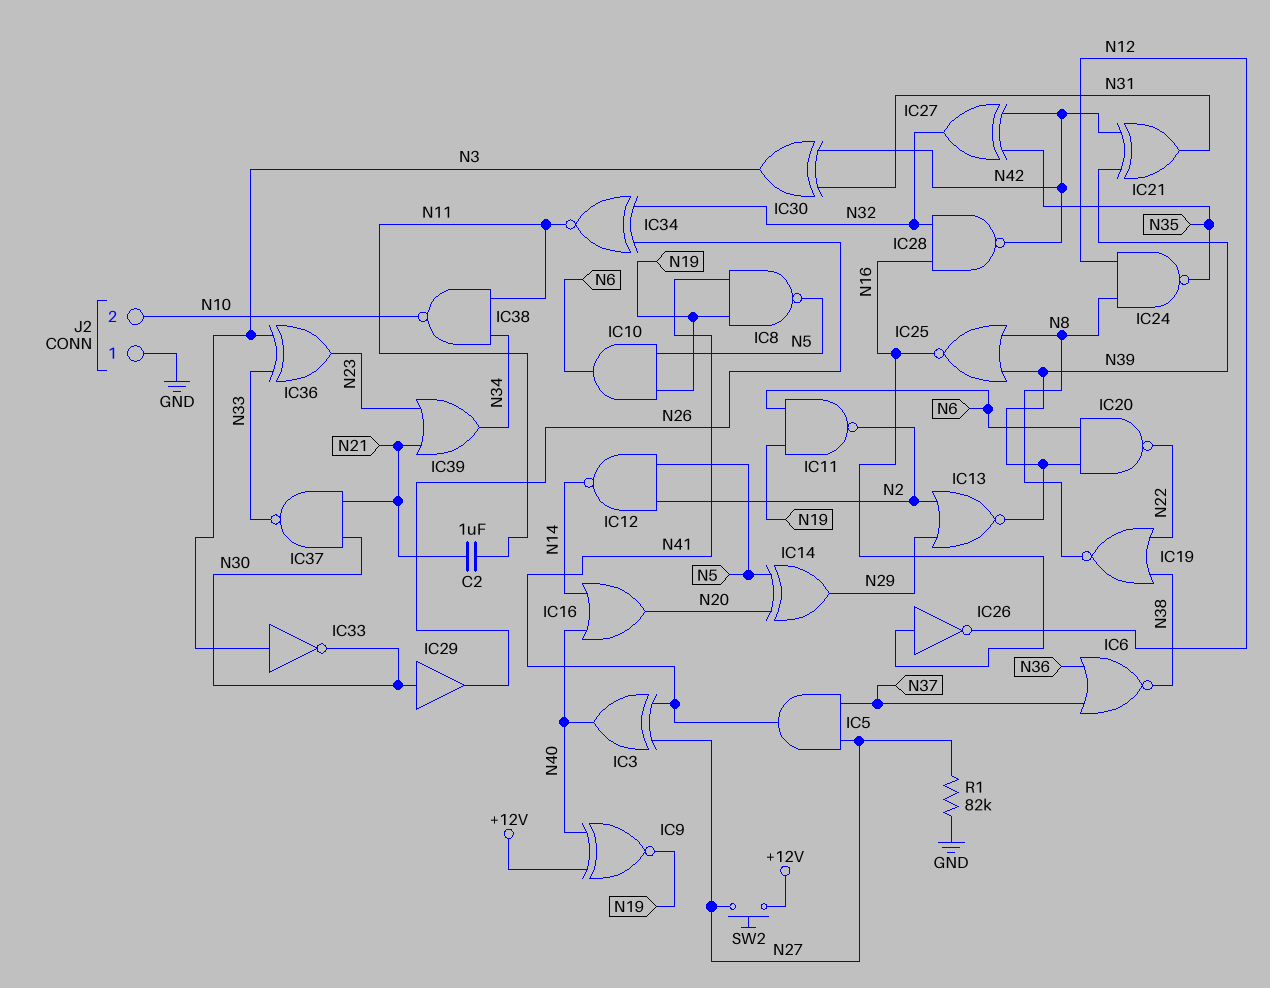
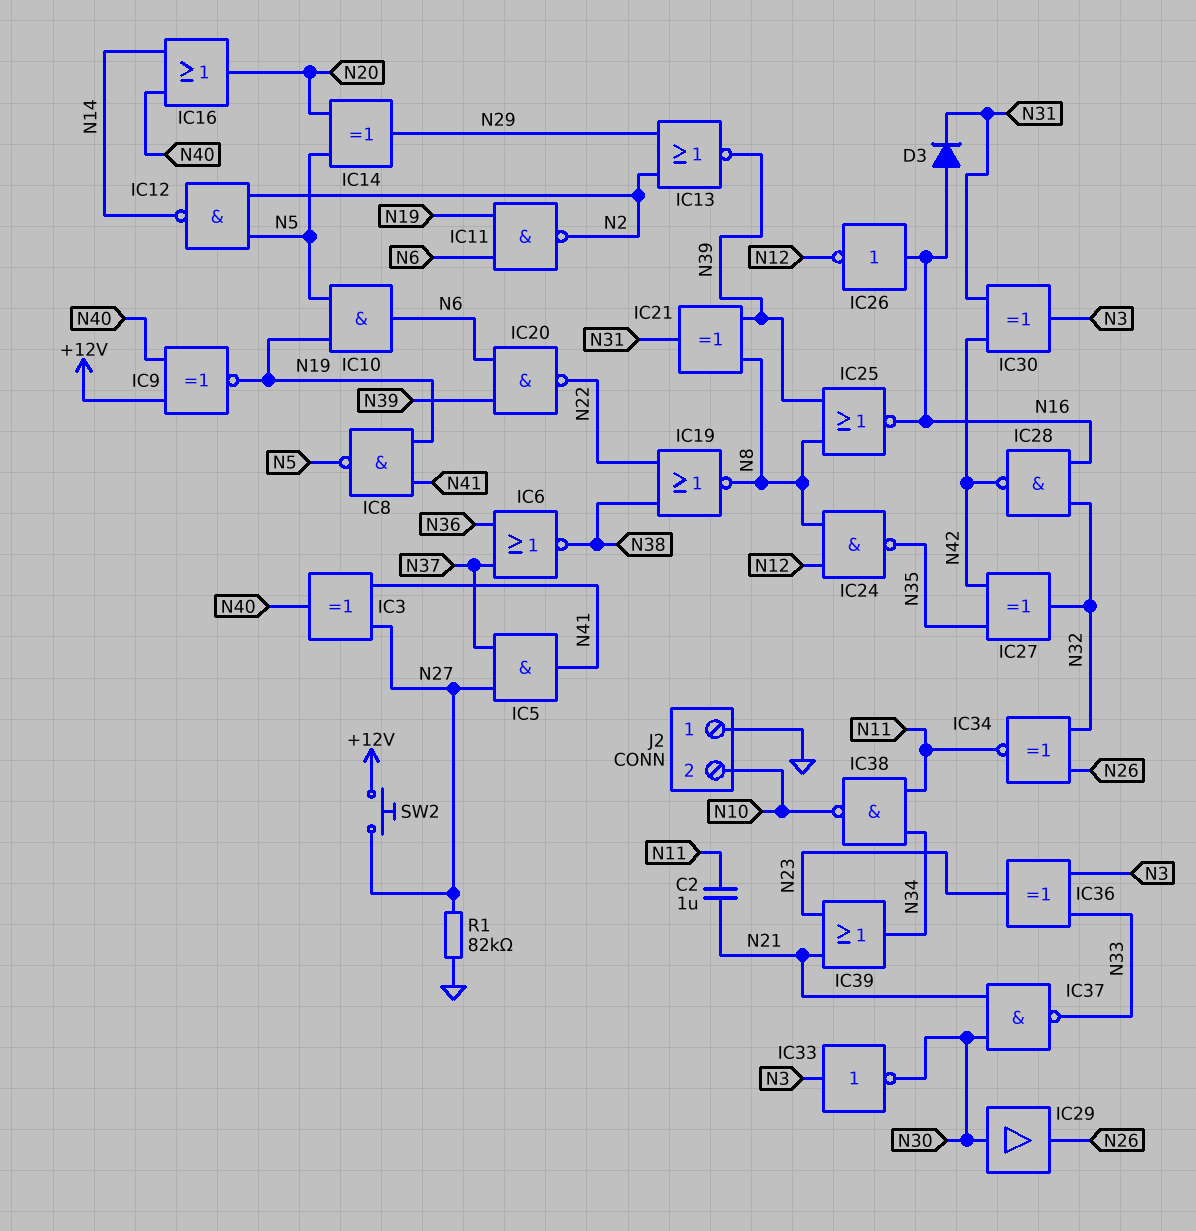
D3: none -> diode (A N16, K N31)
IC21: XOR (in N39, in N42, out N31) -> XOR (in N8, in N39, out N31)

